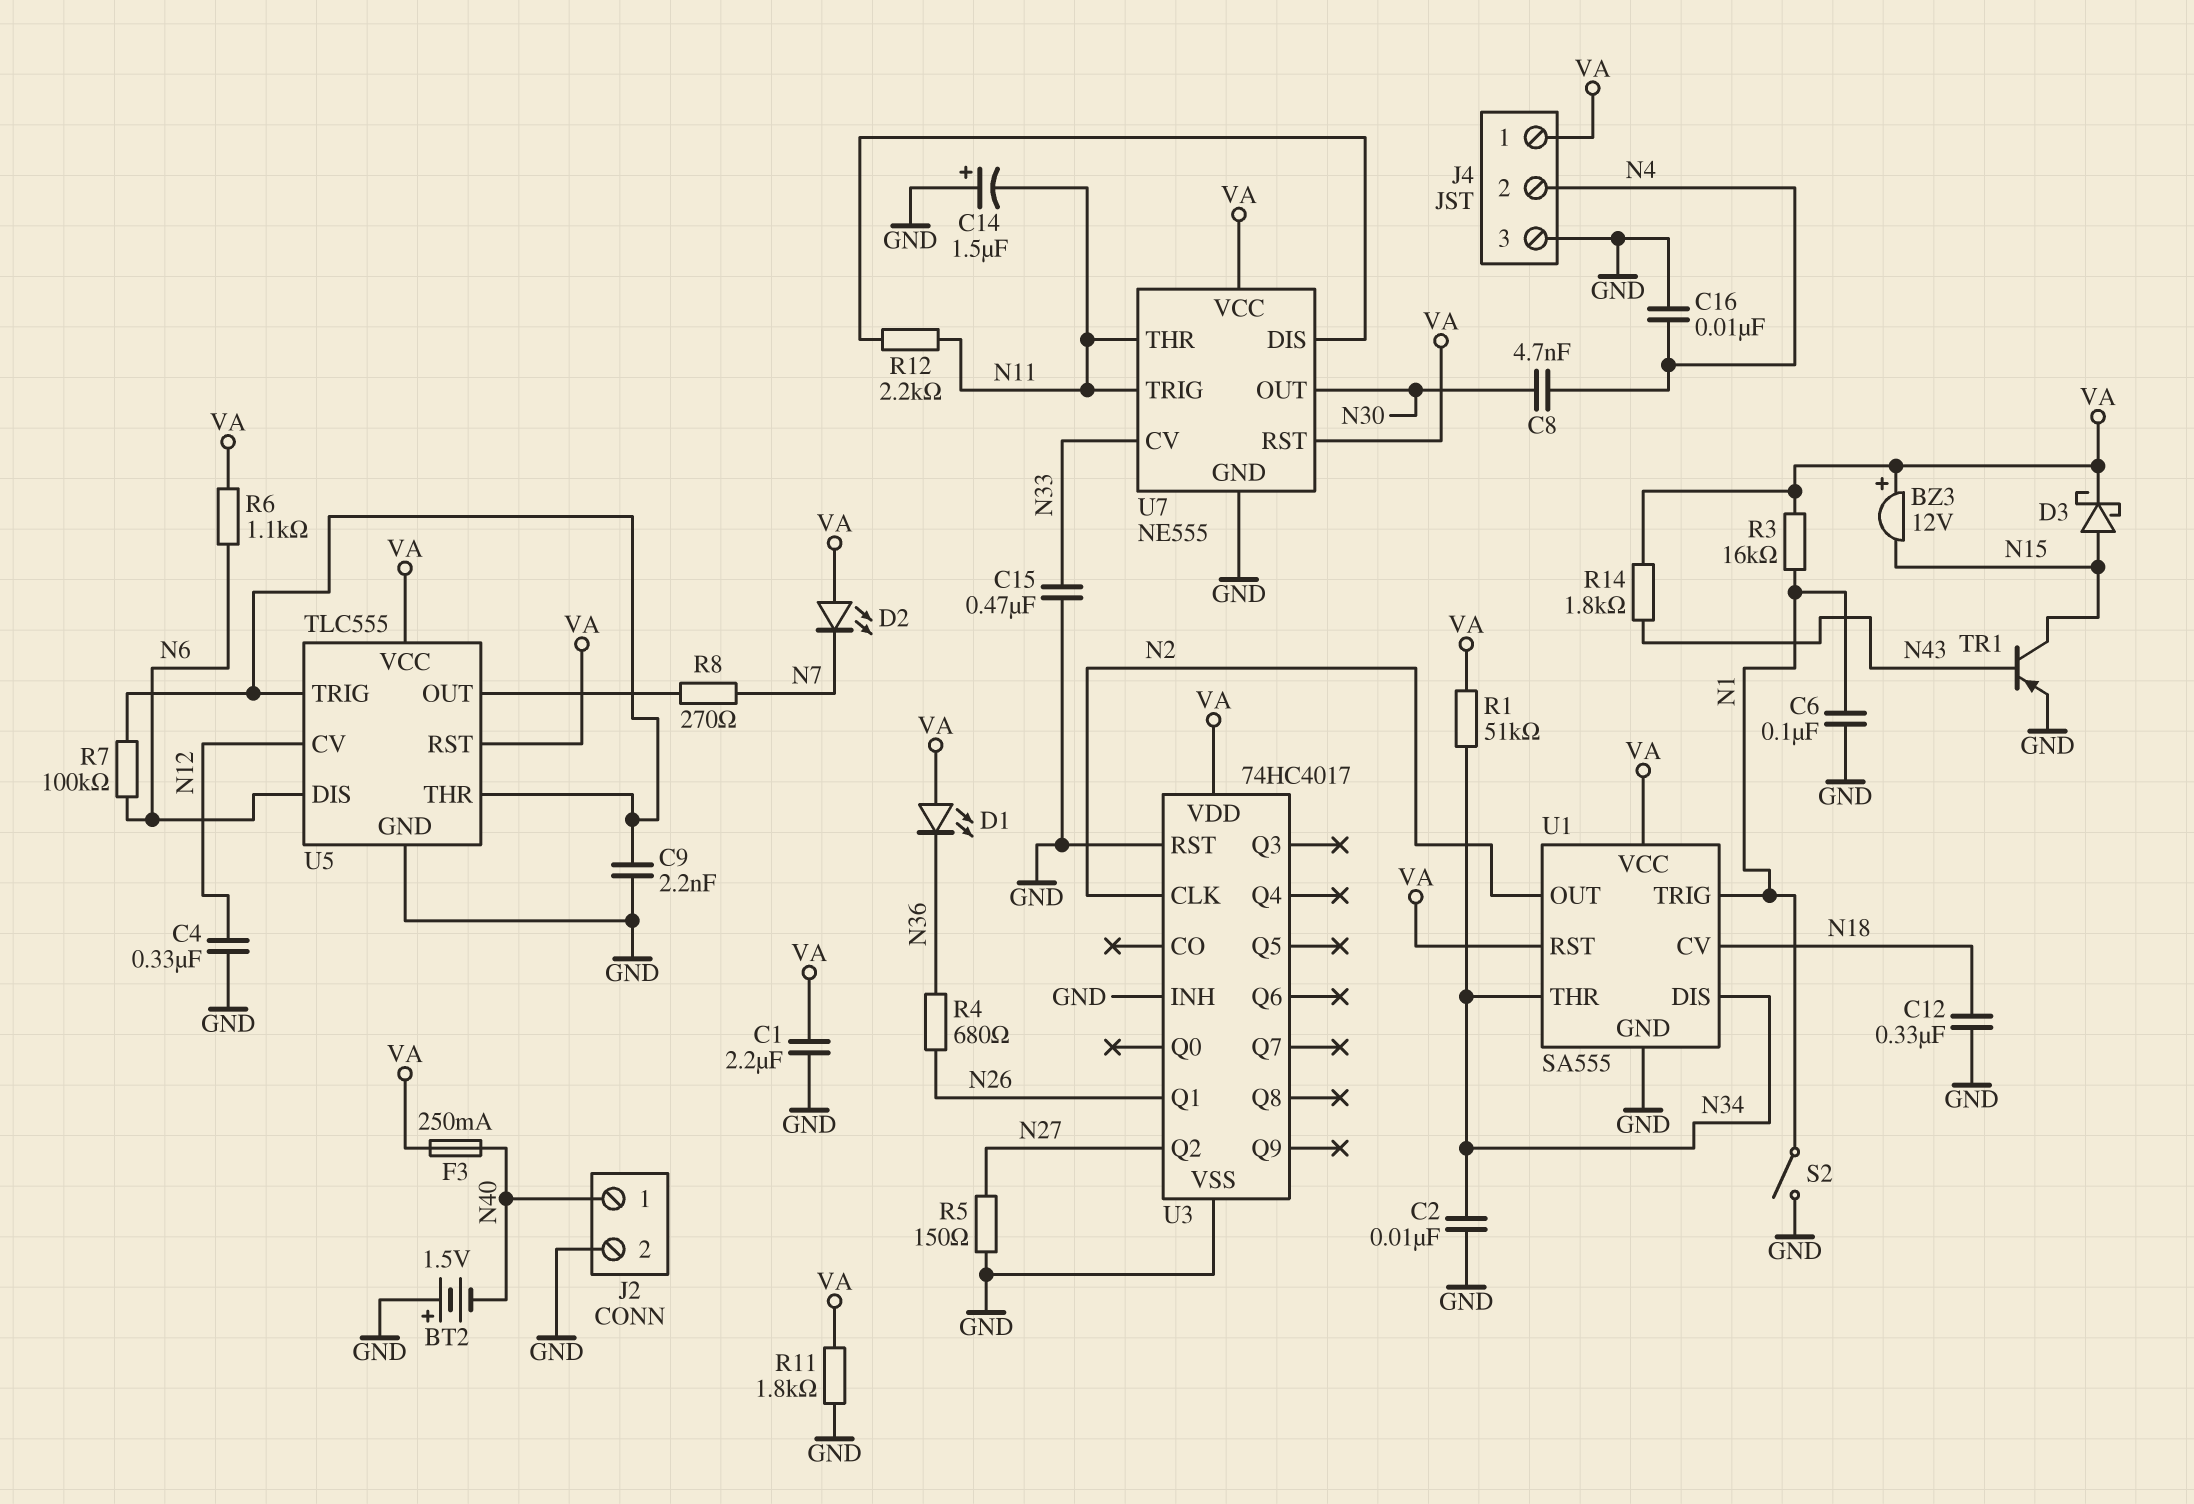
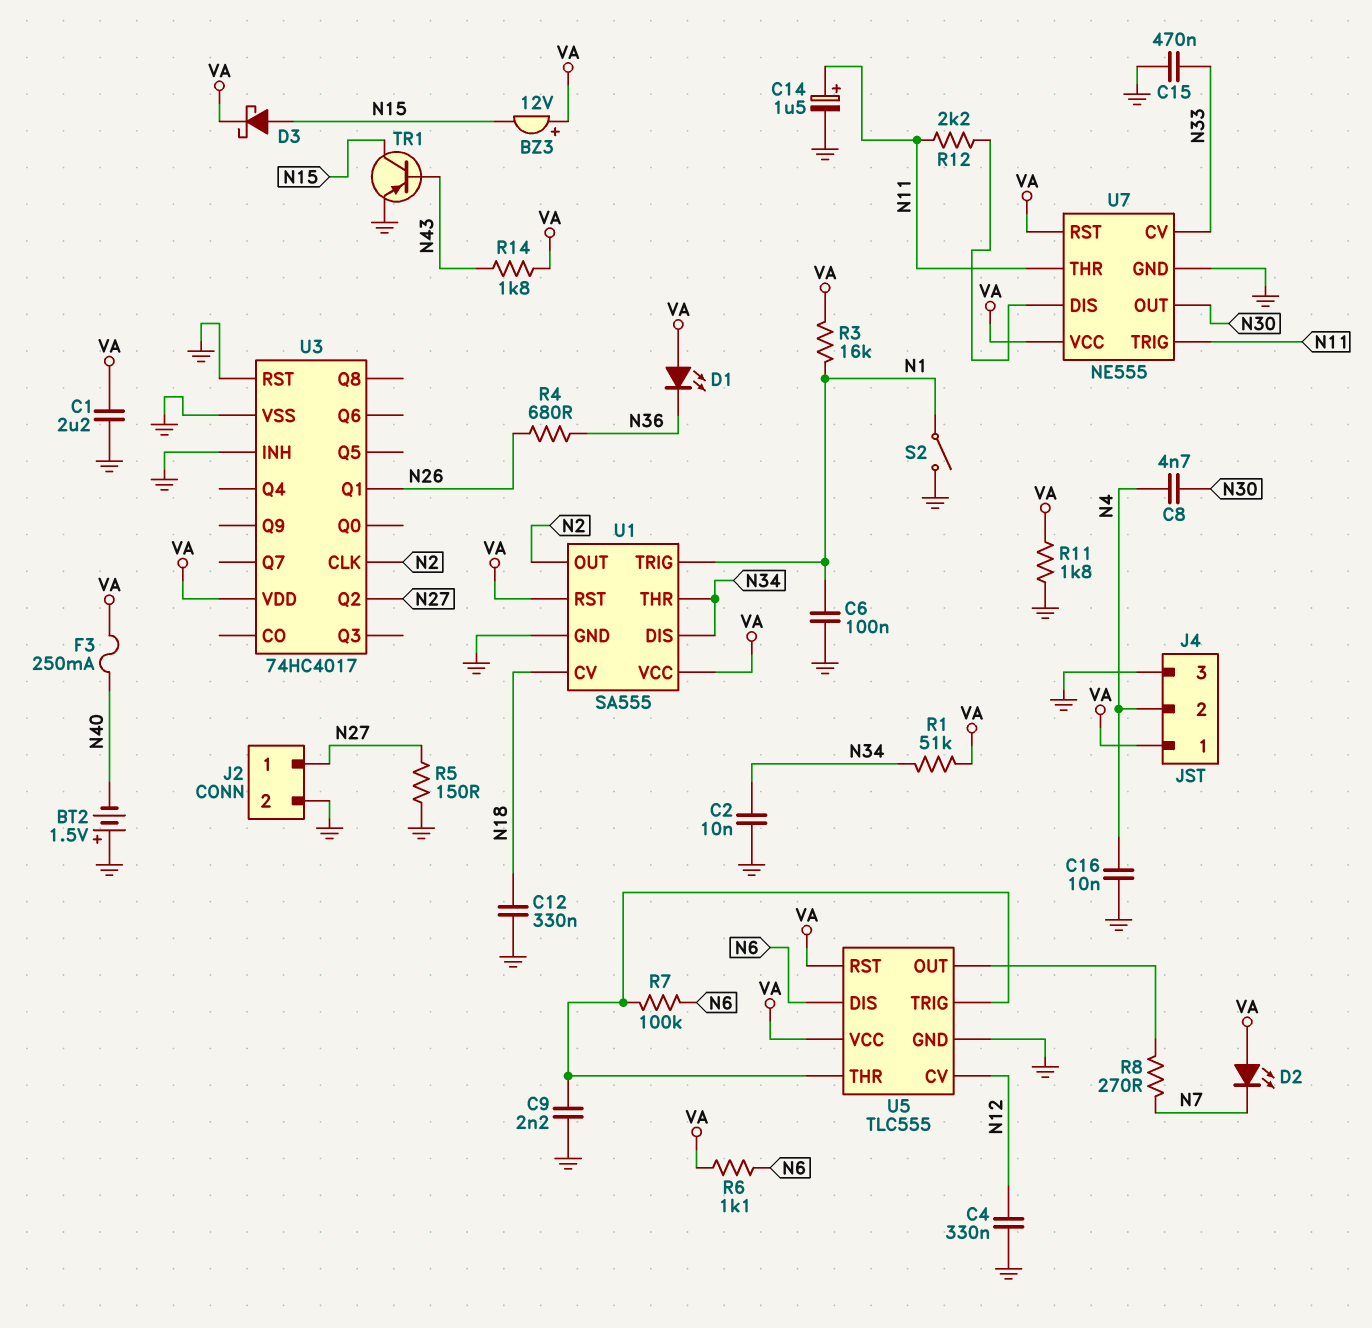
C14: 1.5uF (plus GND, minus N11) -> 1.5uF (plus N11, minus GND)
J2 pin 1: N40 -> N27

